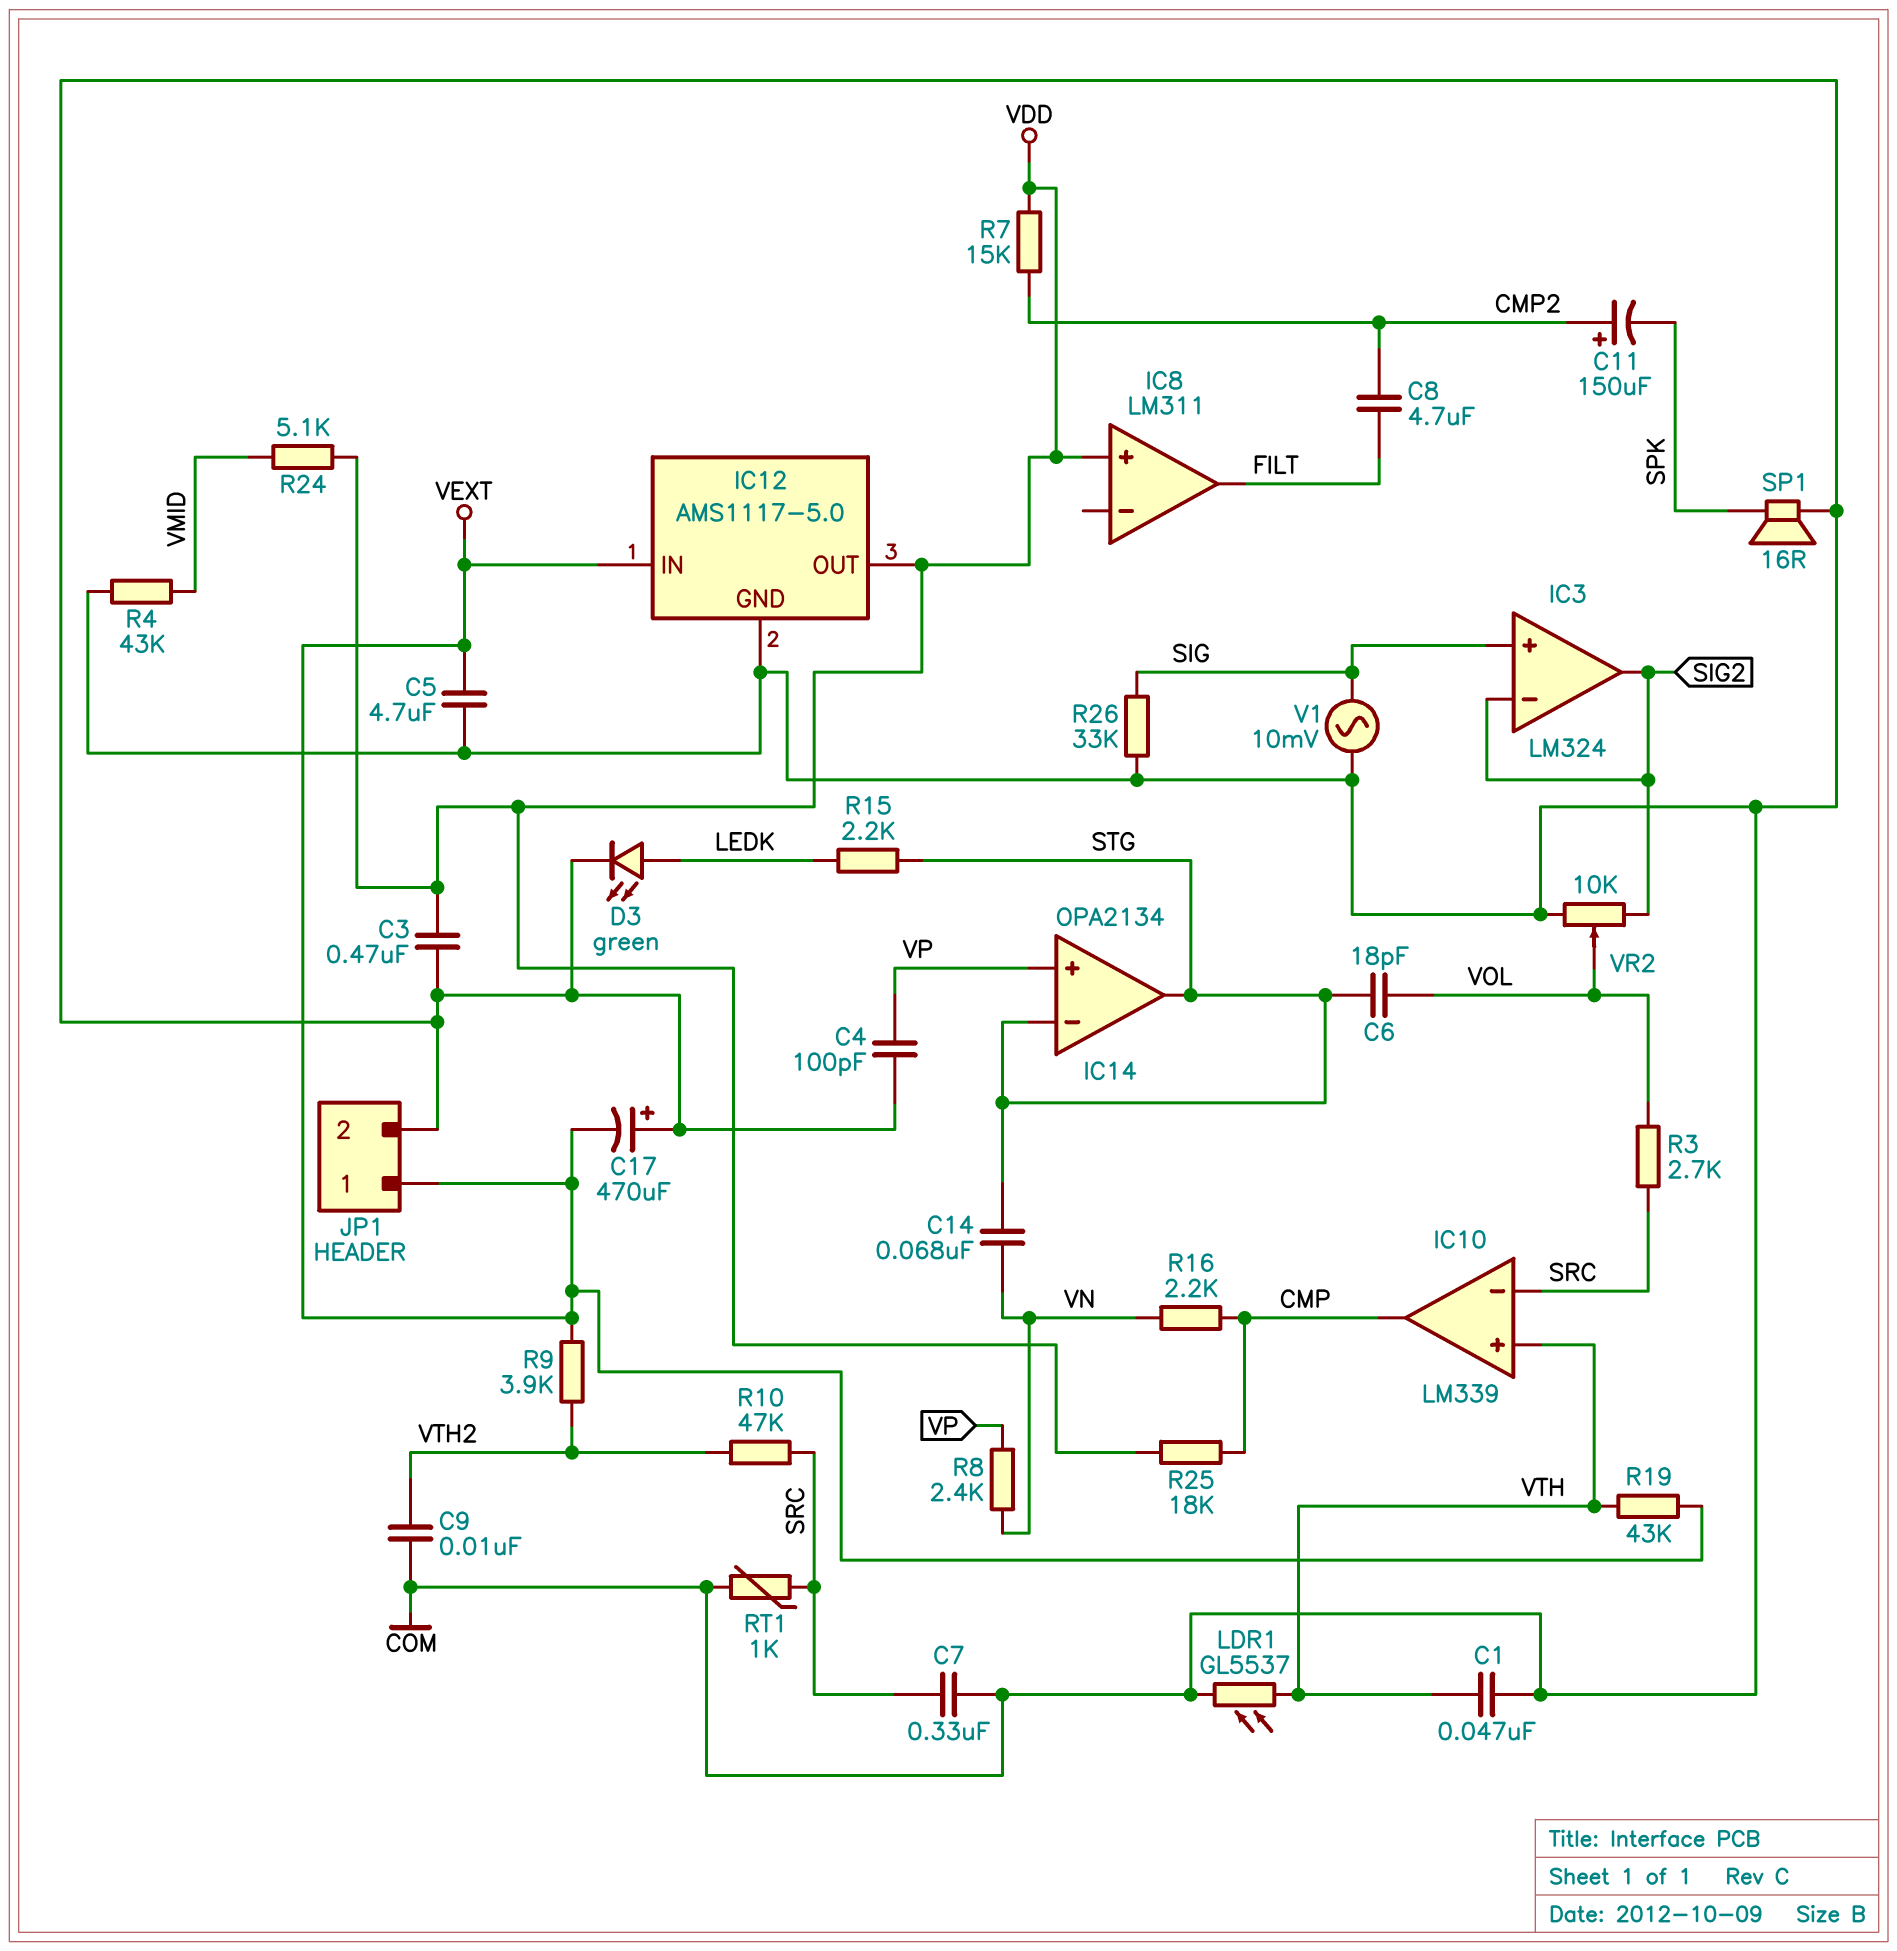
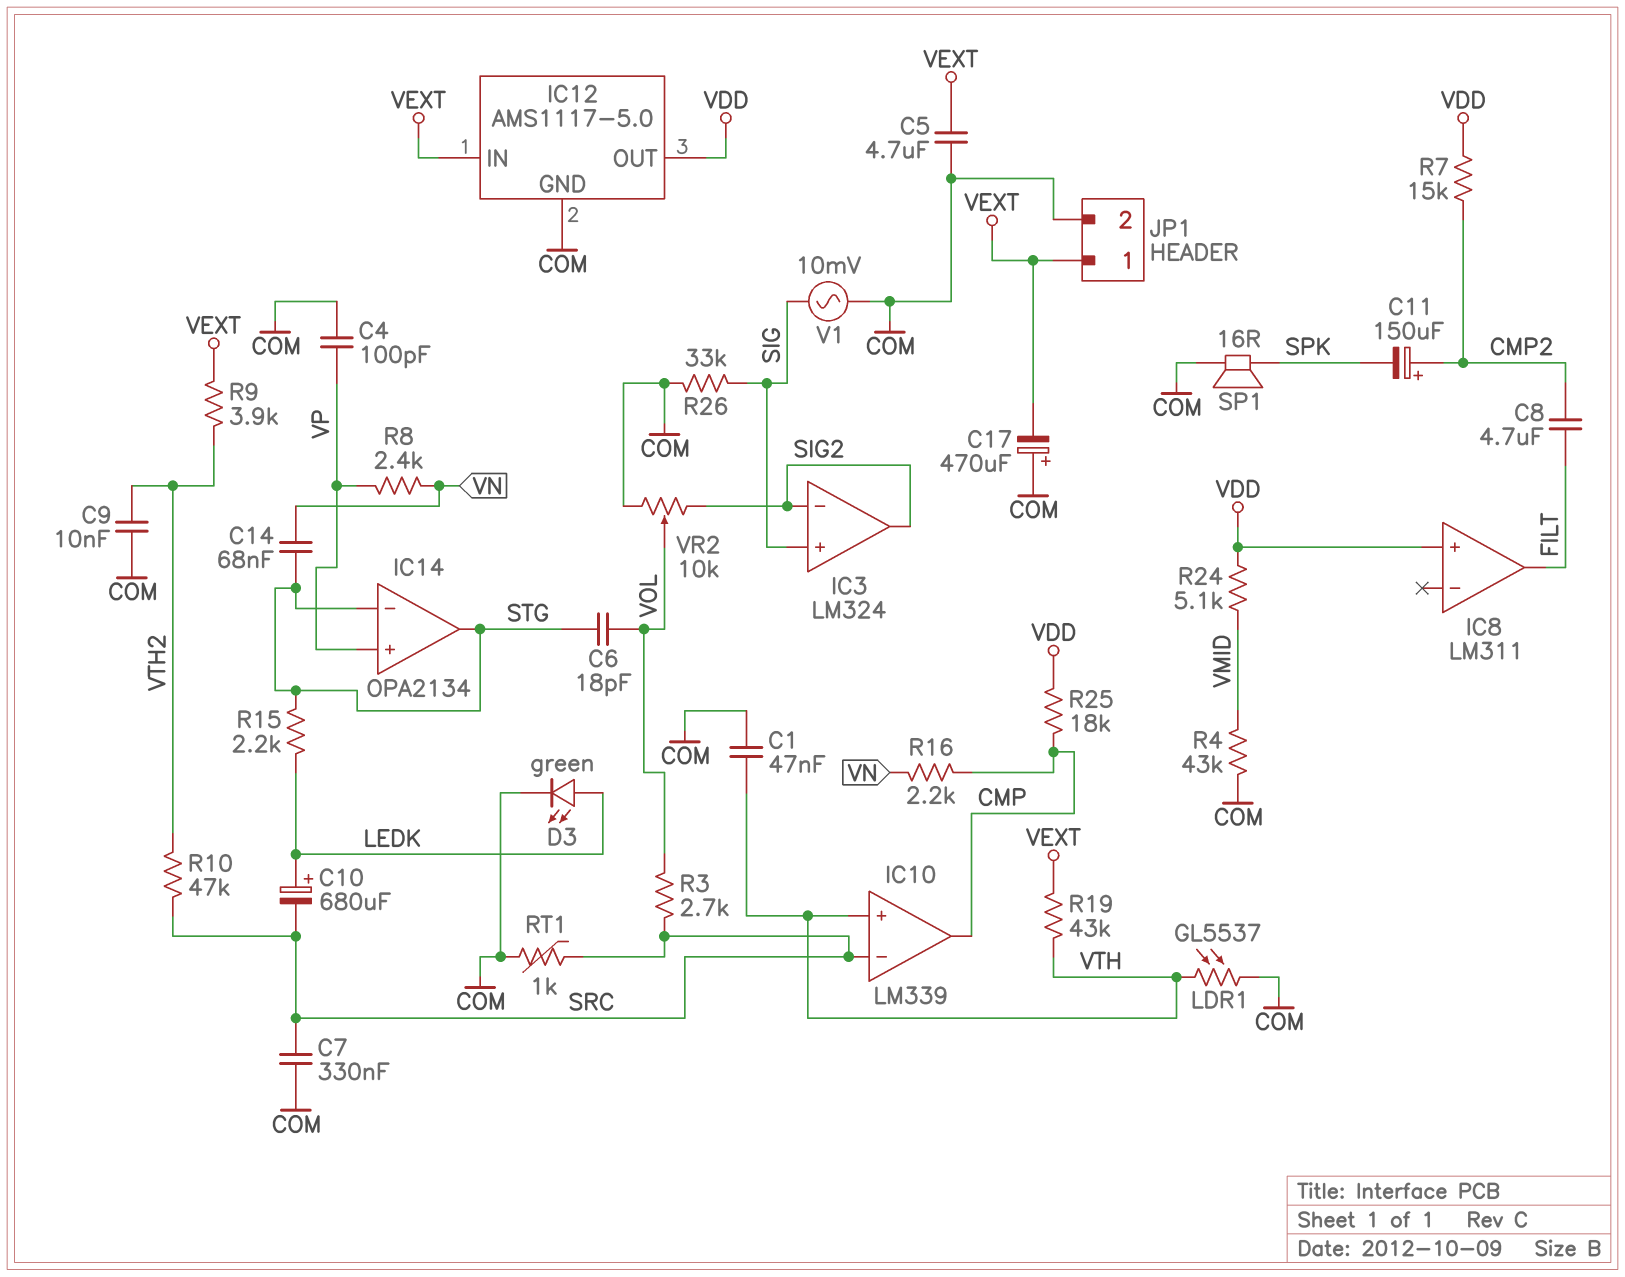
C3: 470nF (COM, VDD) -> none
C10: none -> 680uF (plus LEDK, minus SRC)

